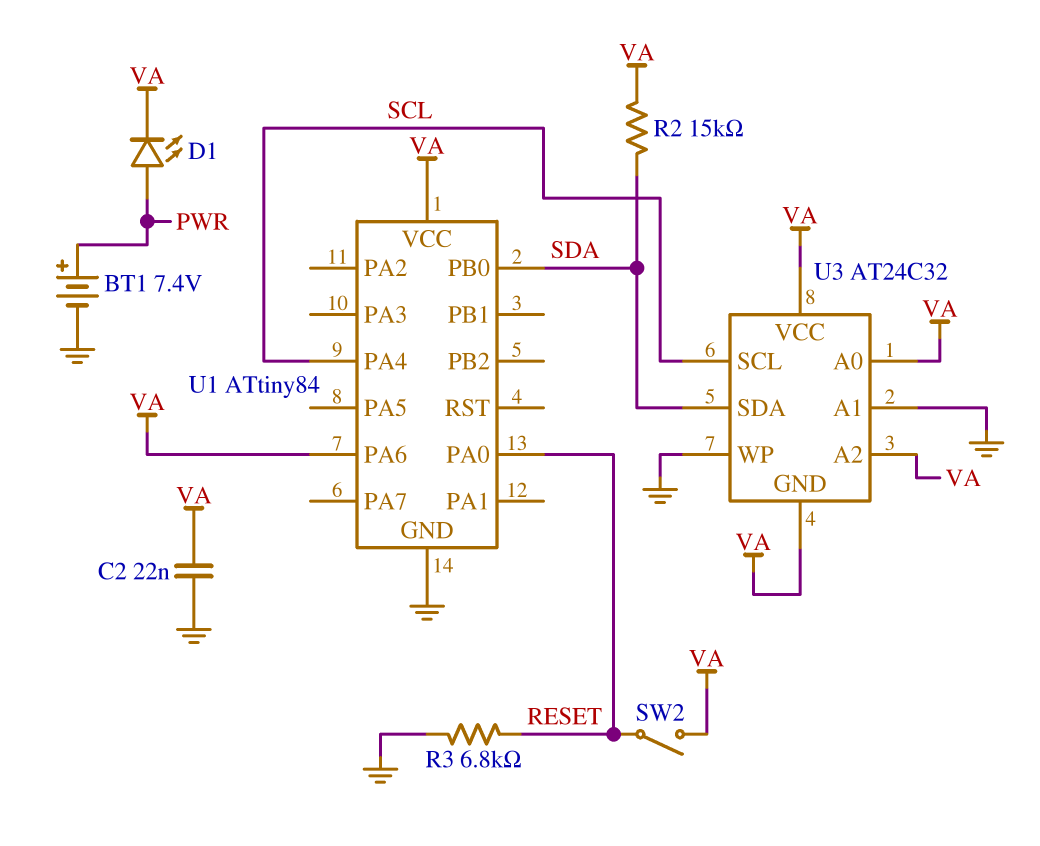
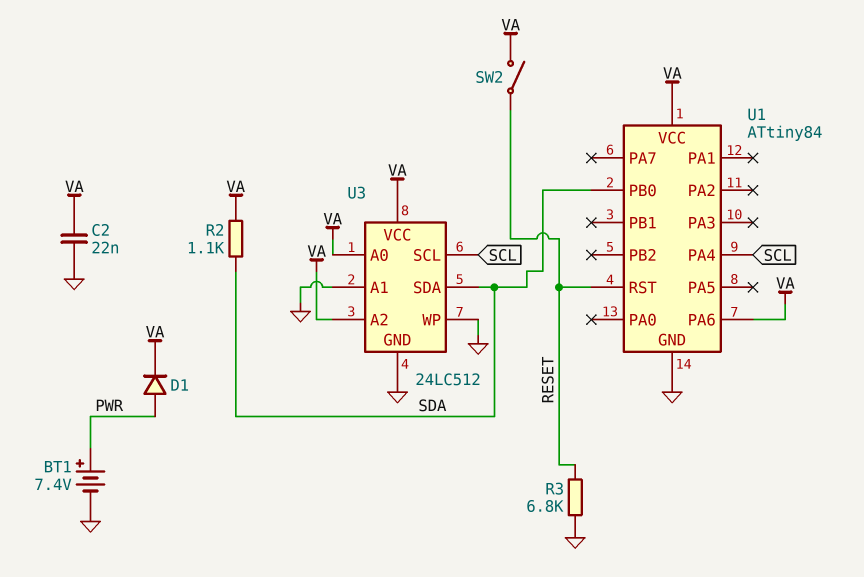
D1: LED (A PWR, K VA) -> diode (A PWR, K VA)
R2: 15k (SDA, VA) -> 1.1k (SDA, VA)
U1 pin PA0: RESET -> none
U1 pin RST: none -> RESET
U3: AT24C32 -> 24LC512
U3 pin GND: VA -> GND

